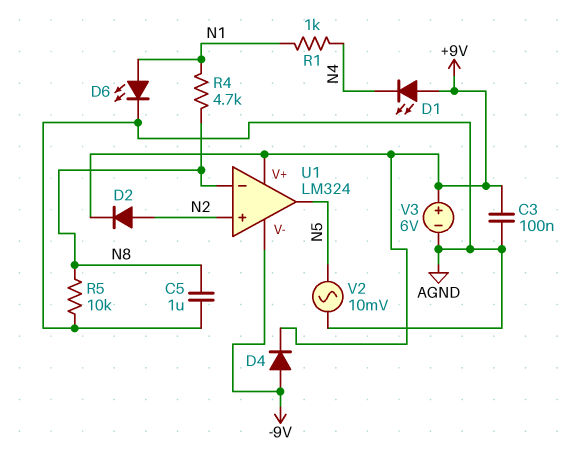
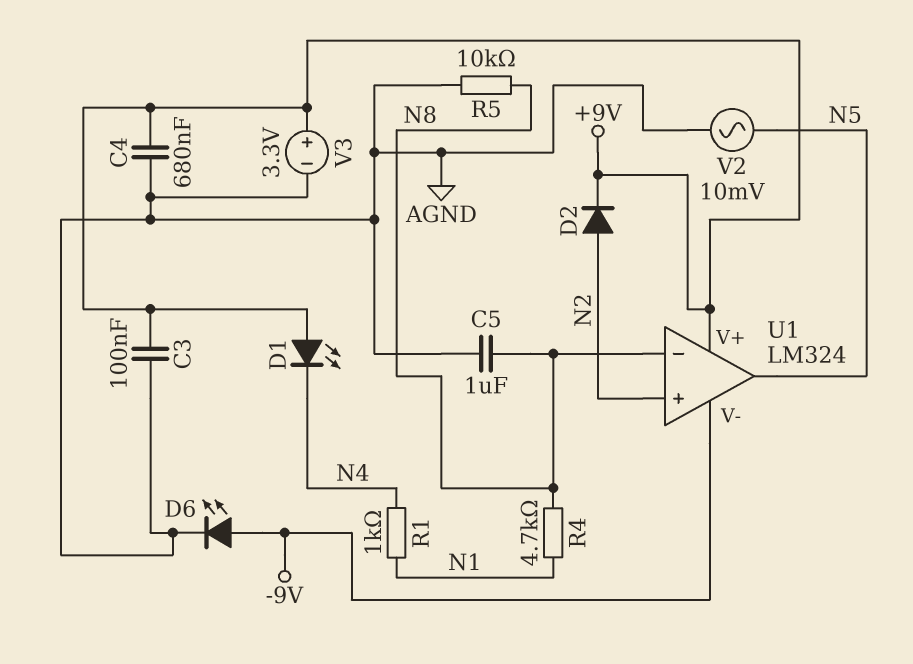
C4: none -> 680nF (+9V, AGND)
D4: diode (A -9V, K +9V) -> none
D6: LED (A N1, K AGND) -> LED (A -9V, K AGND)
V3: 6V (plus +9V, minus AGND) -> 3.3V (plus +9V, minus AGND)

